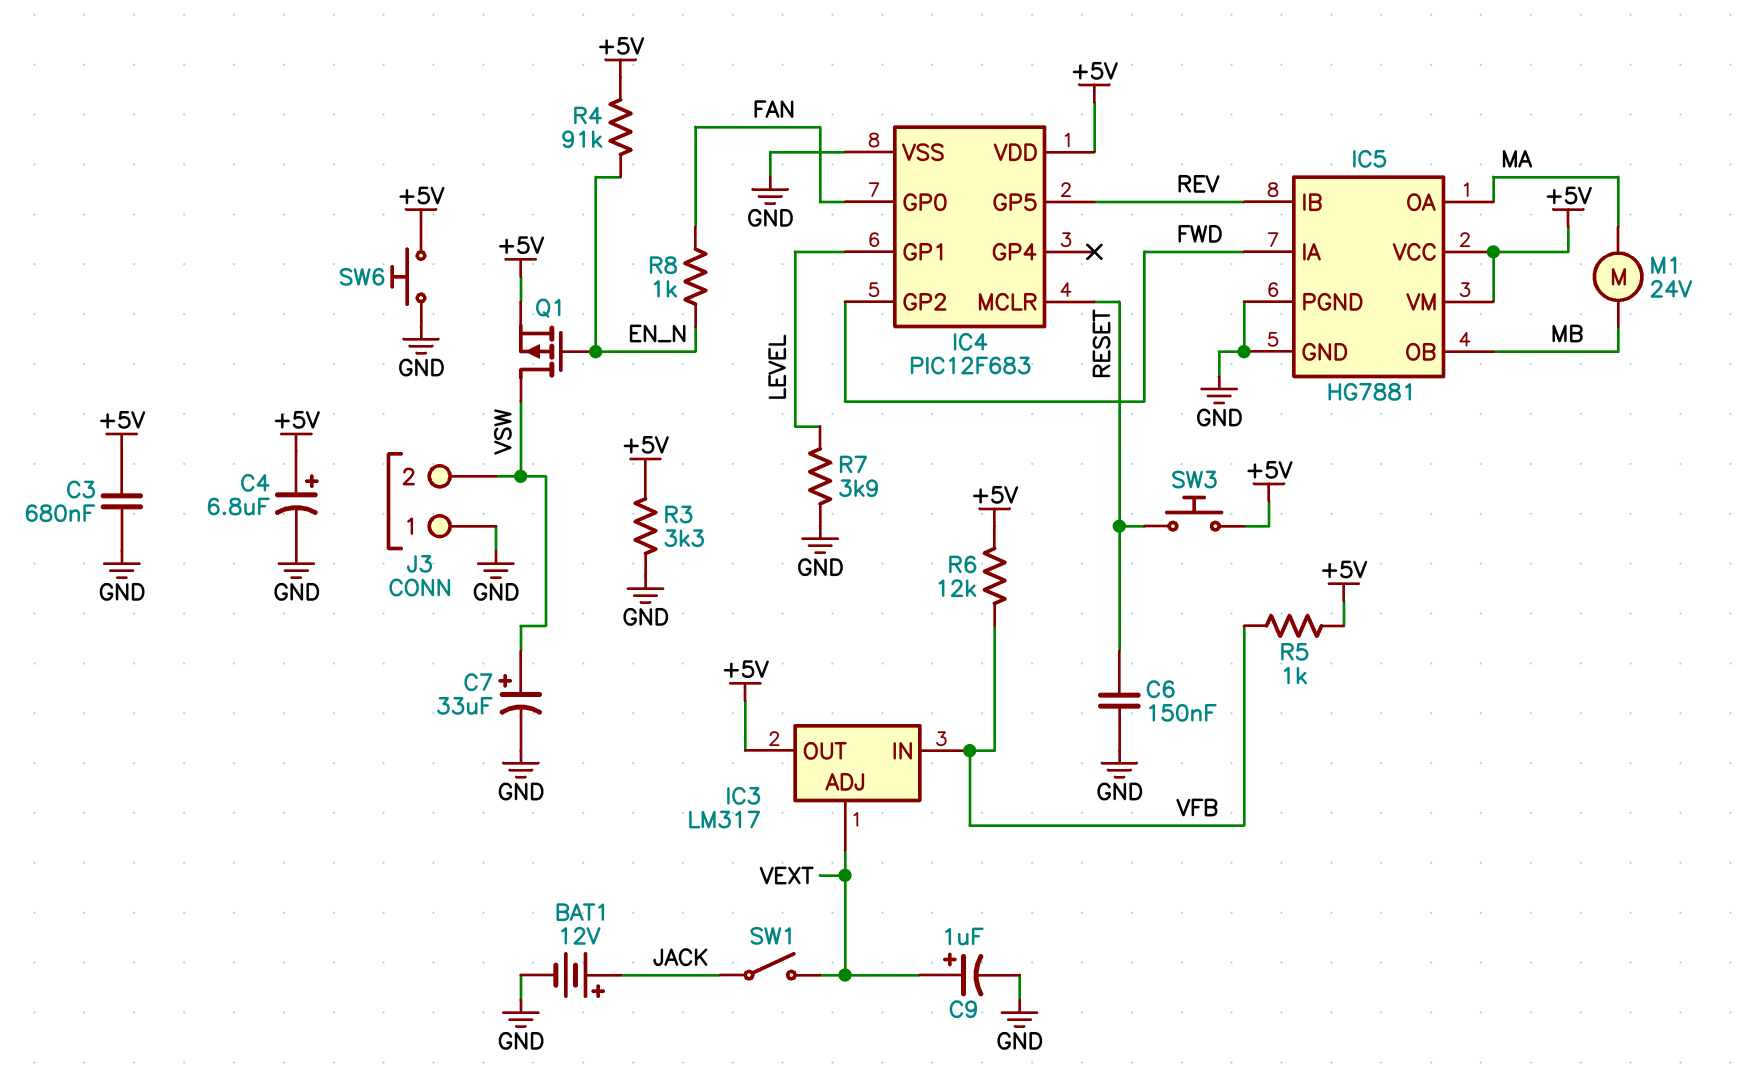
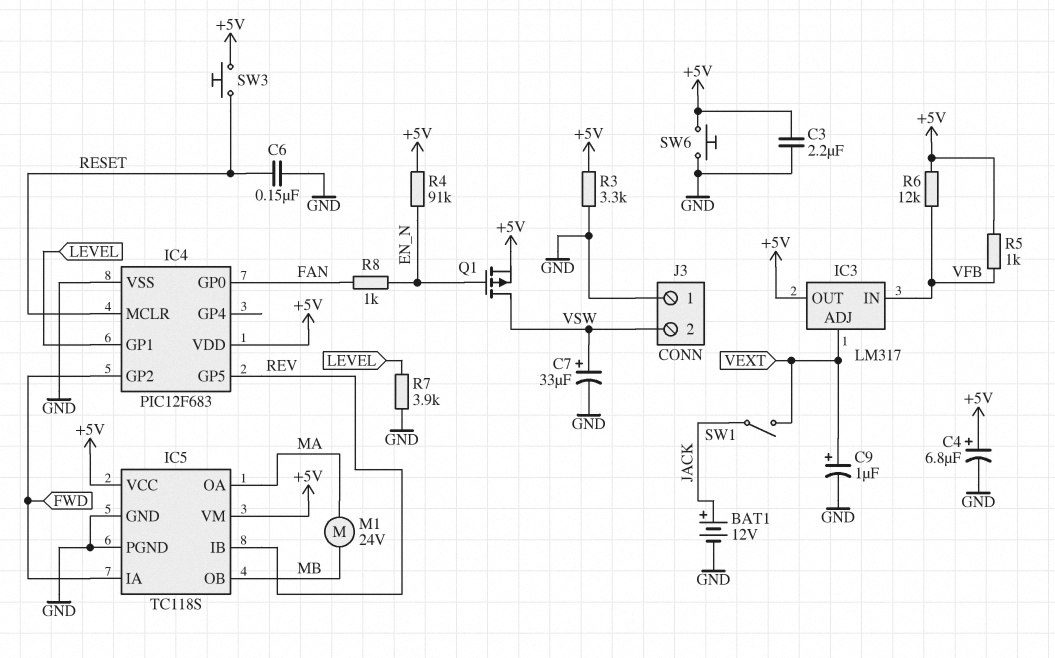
C3: 680nF (+5V, GND) -> 2.2uF (+5V, GND)
IC5: HG7881 -> TC118S

